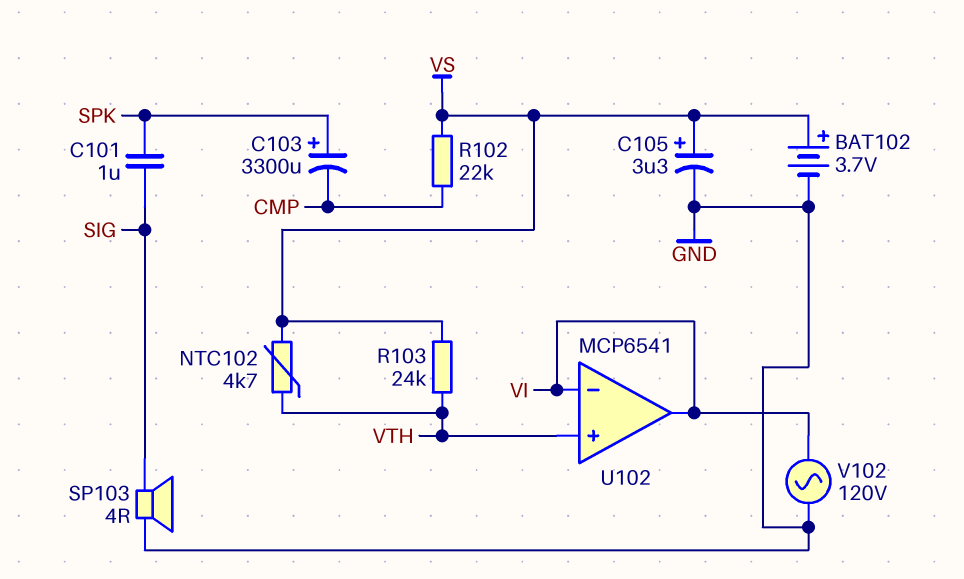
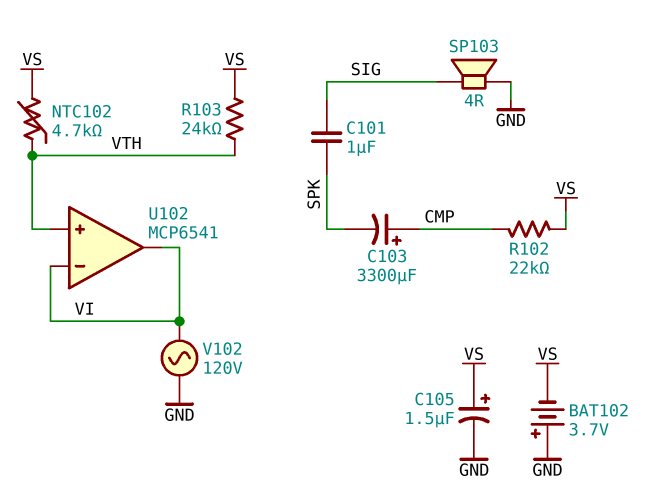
BAT102: 3.7V (plus VS, minus GND) -> 3.7V (plus GND, minus VS)
C103: 3300uF (plus SPK, minus CMP) -> 3300uF (plus CMP, minus SPK)
C105: 3.3uF (plus VS, minus GND) -> 1.5uF (plus VS, minus GND)

